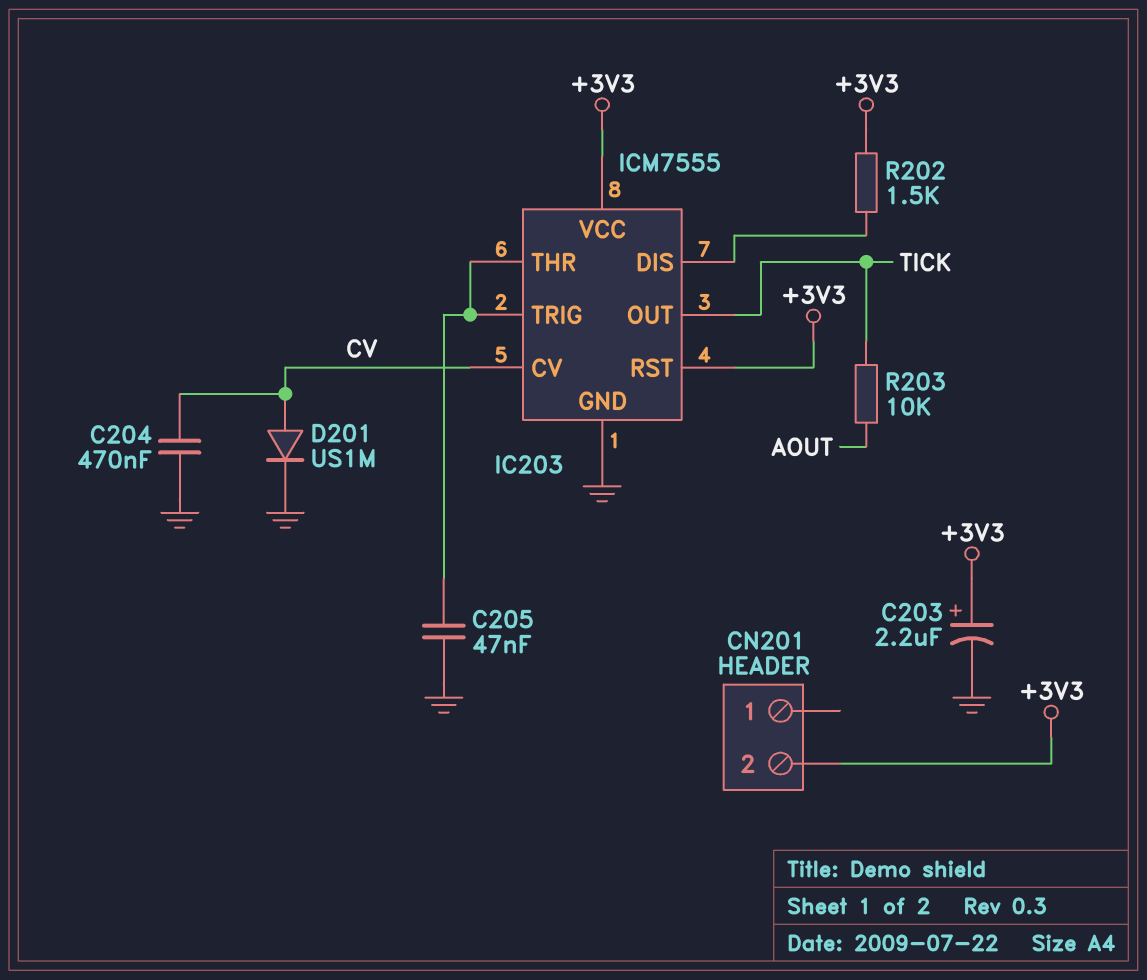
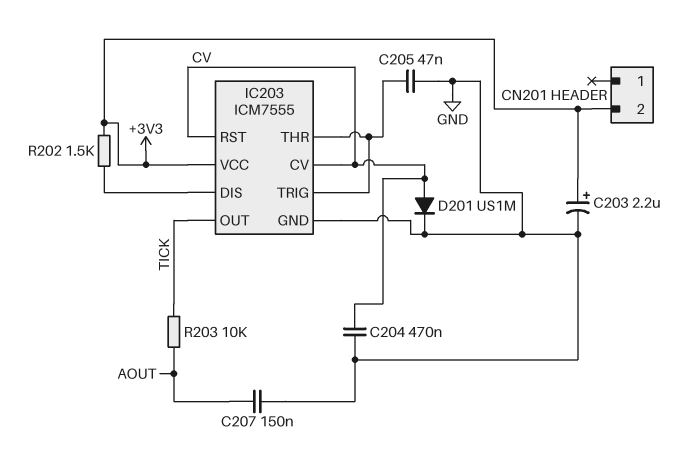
C207: none -> 150nF (AOUT, GND)
IC203 pin RST: +3V3 -> CV

